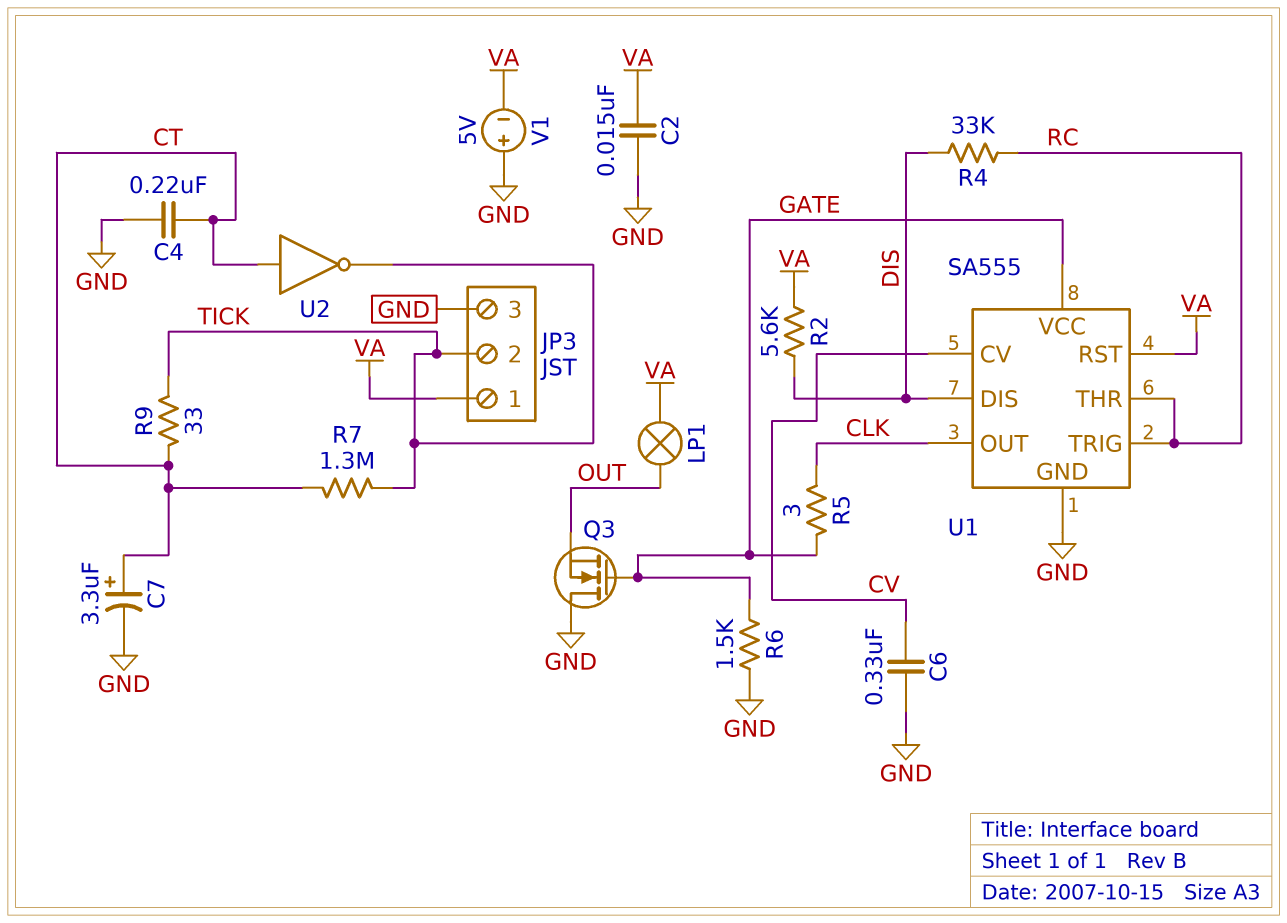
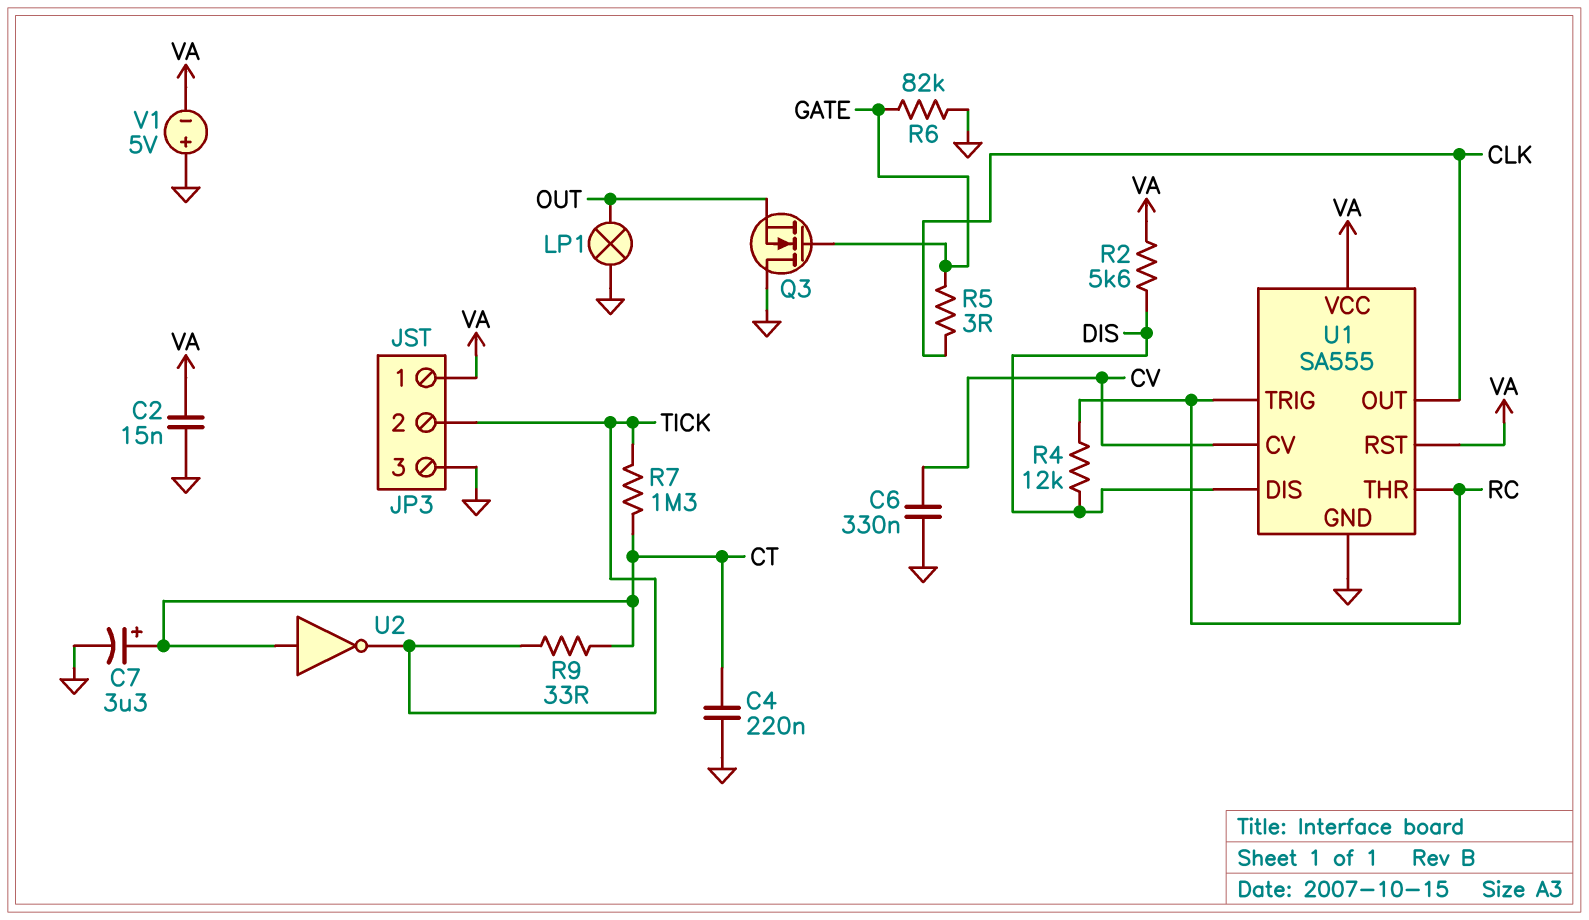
LP1: lamp (OUT, VA) -> lamp (GND, OUT)
R4: 33k (DIS, RC) -> 12k (DIS, RC)
R6: 1.5k (GATE, GND) -> 82k (GATE, GND)
U1 pin VCC: GATE -> VA

